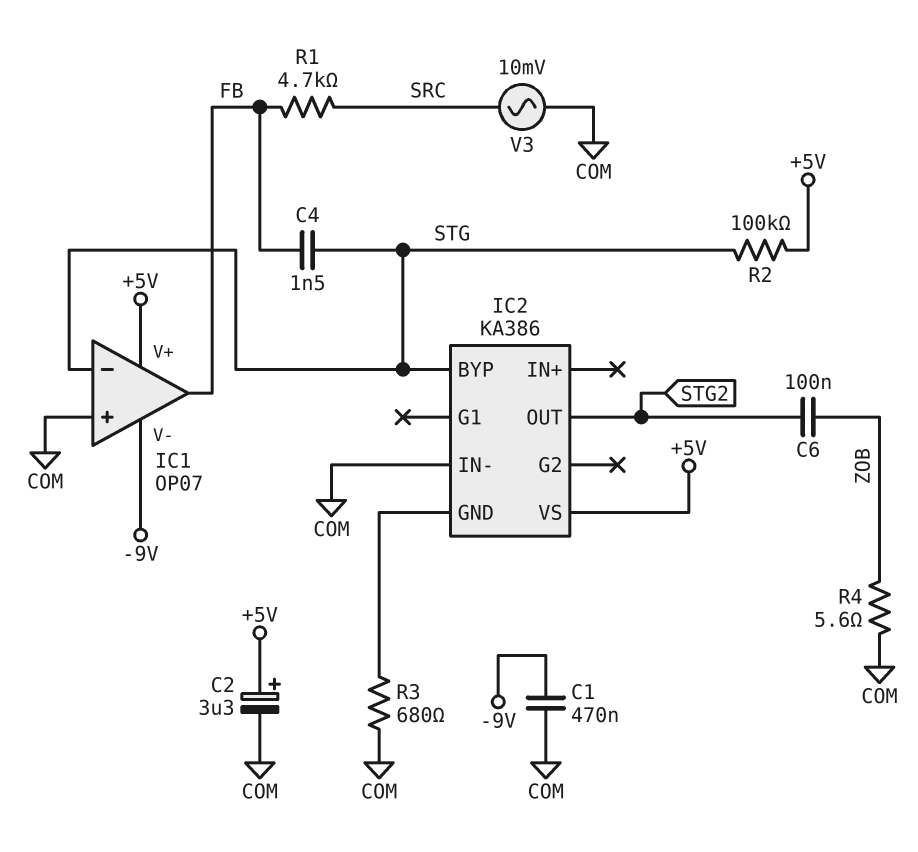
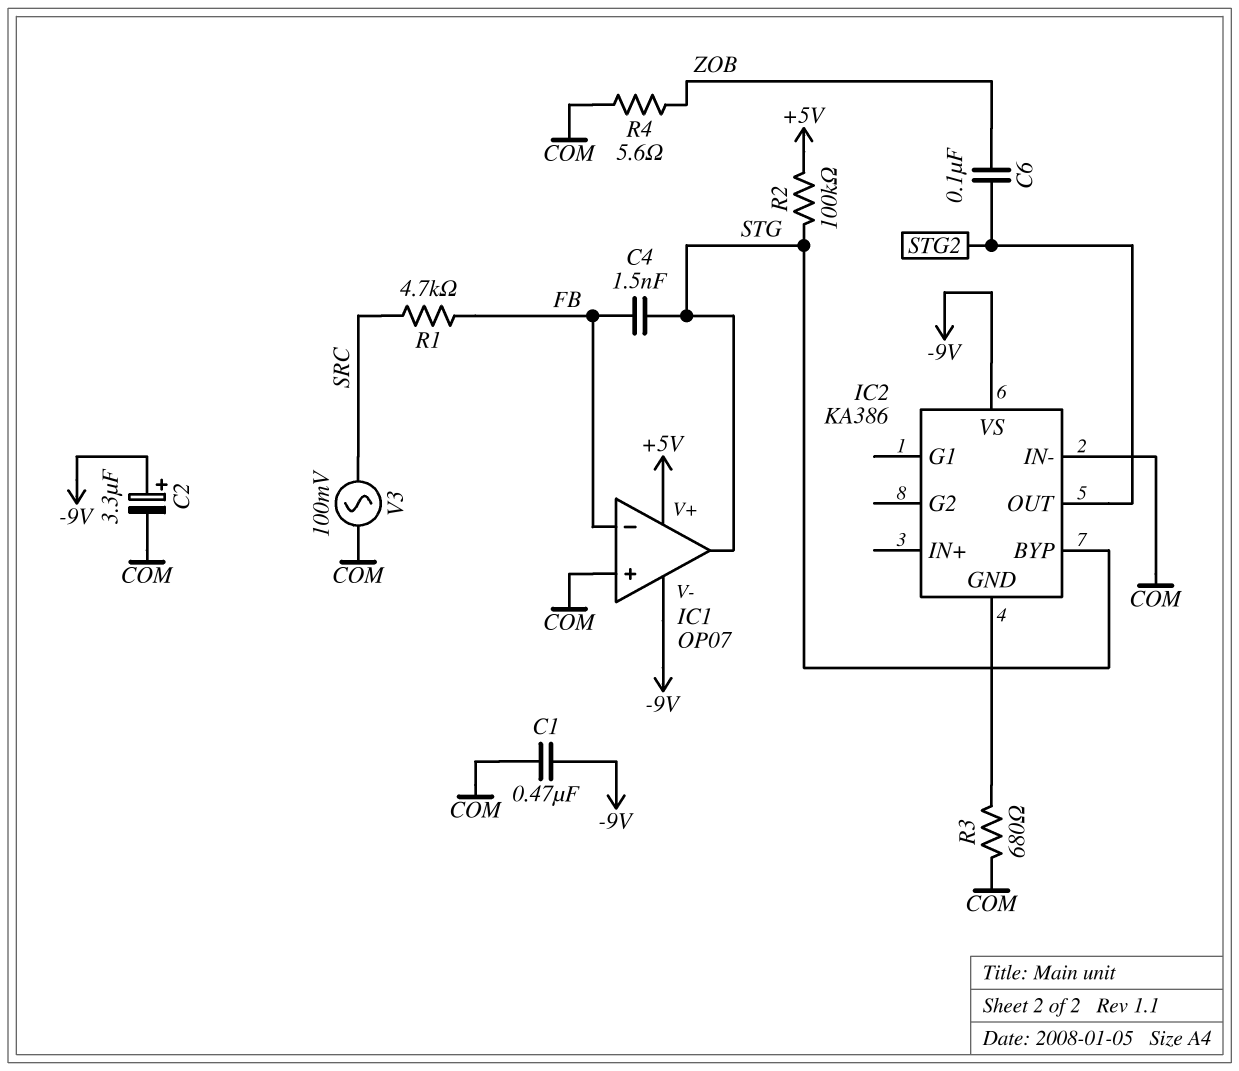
C2: 3.3uF (plus +5V, minus COM) -> 3.3uF (plus -9V, minus COM)
IC1 pin in-: STG -> FB
IC1 pin out: FB -> STG
IC2 pin VS: +5V -> -9V
V3: AC 10mV (COM, SRC) -> AC 100mV (COM, SRC)

